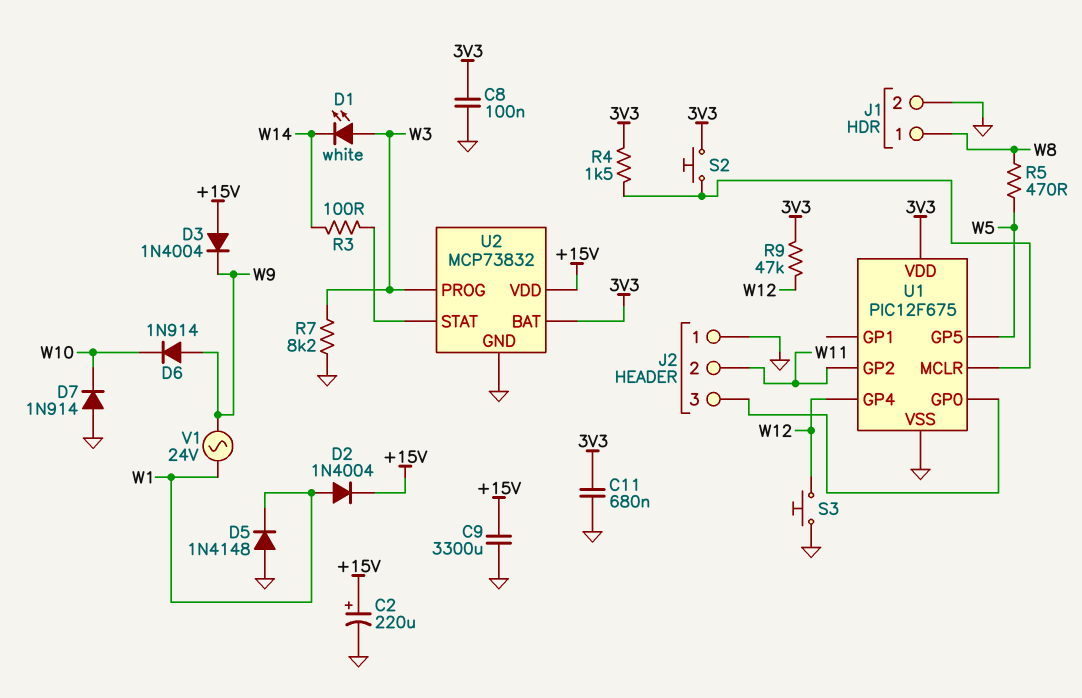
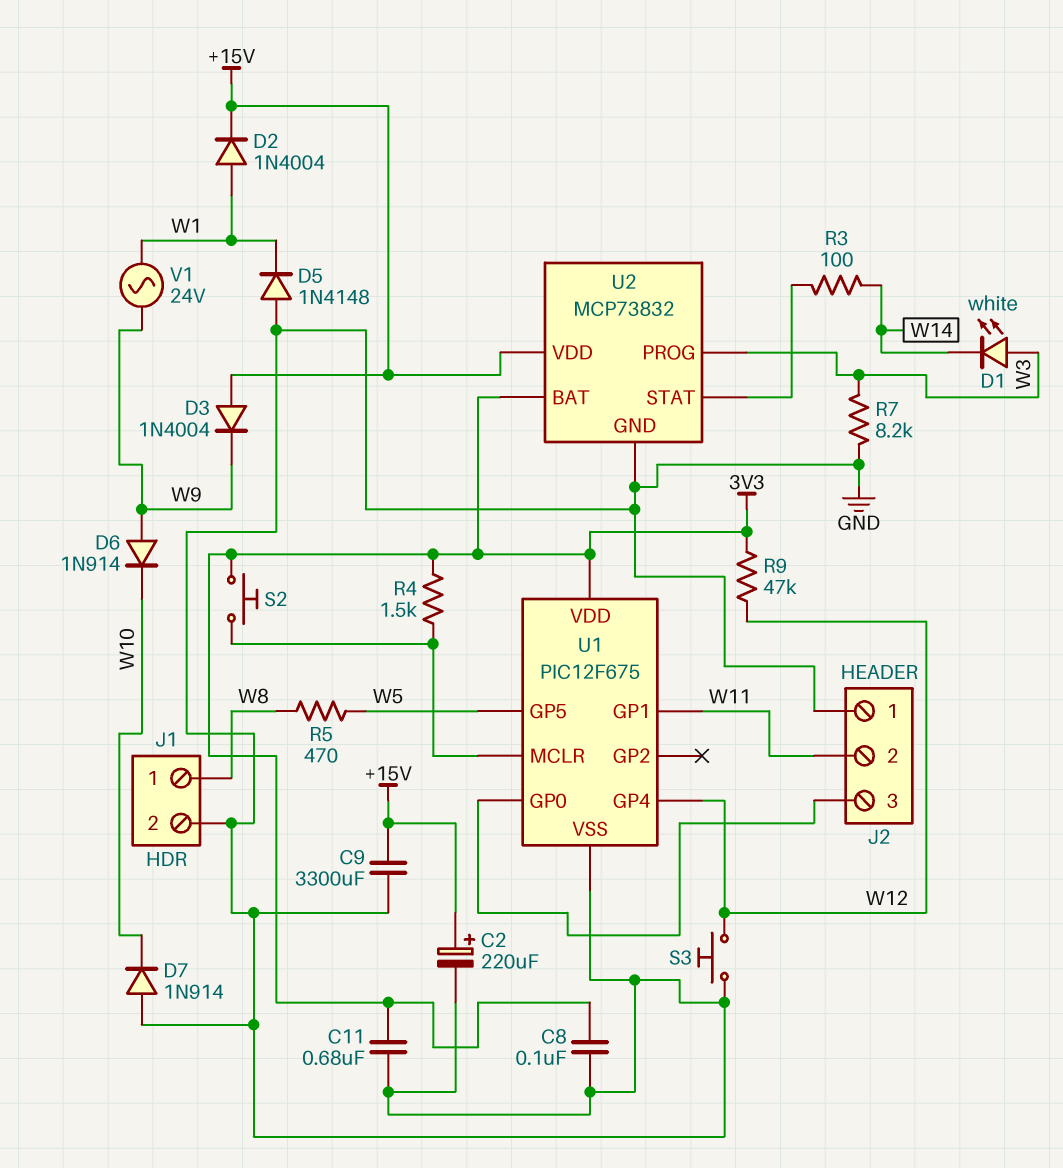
U1 pin GP1: none -> W11
U1 pin GP2: W11 -> none

